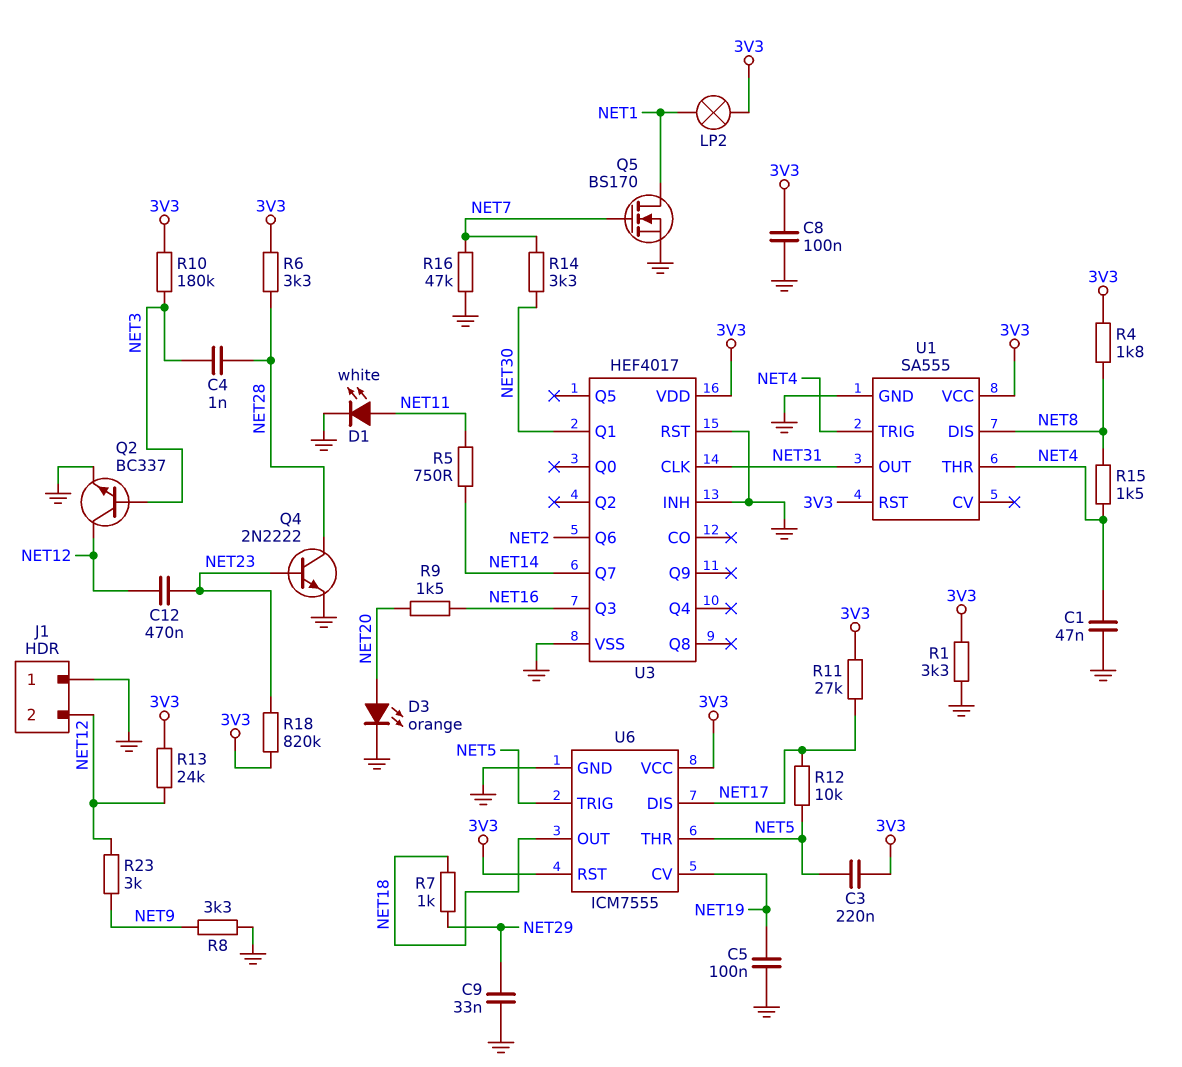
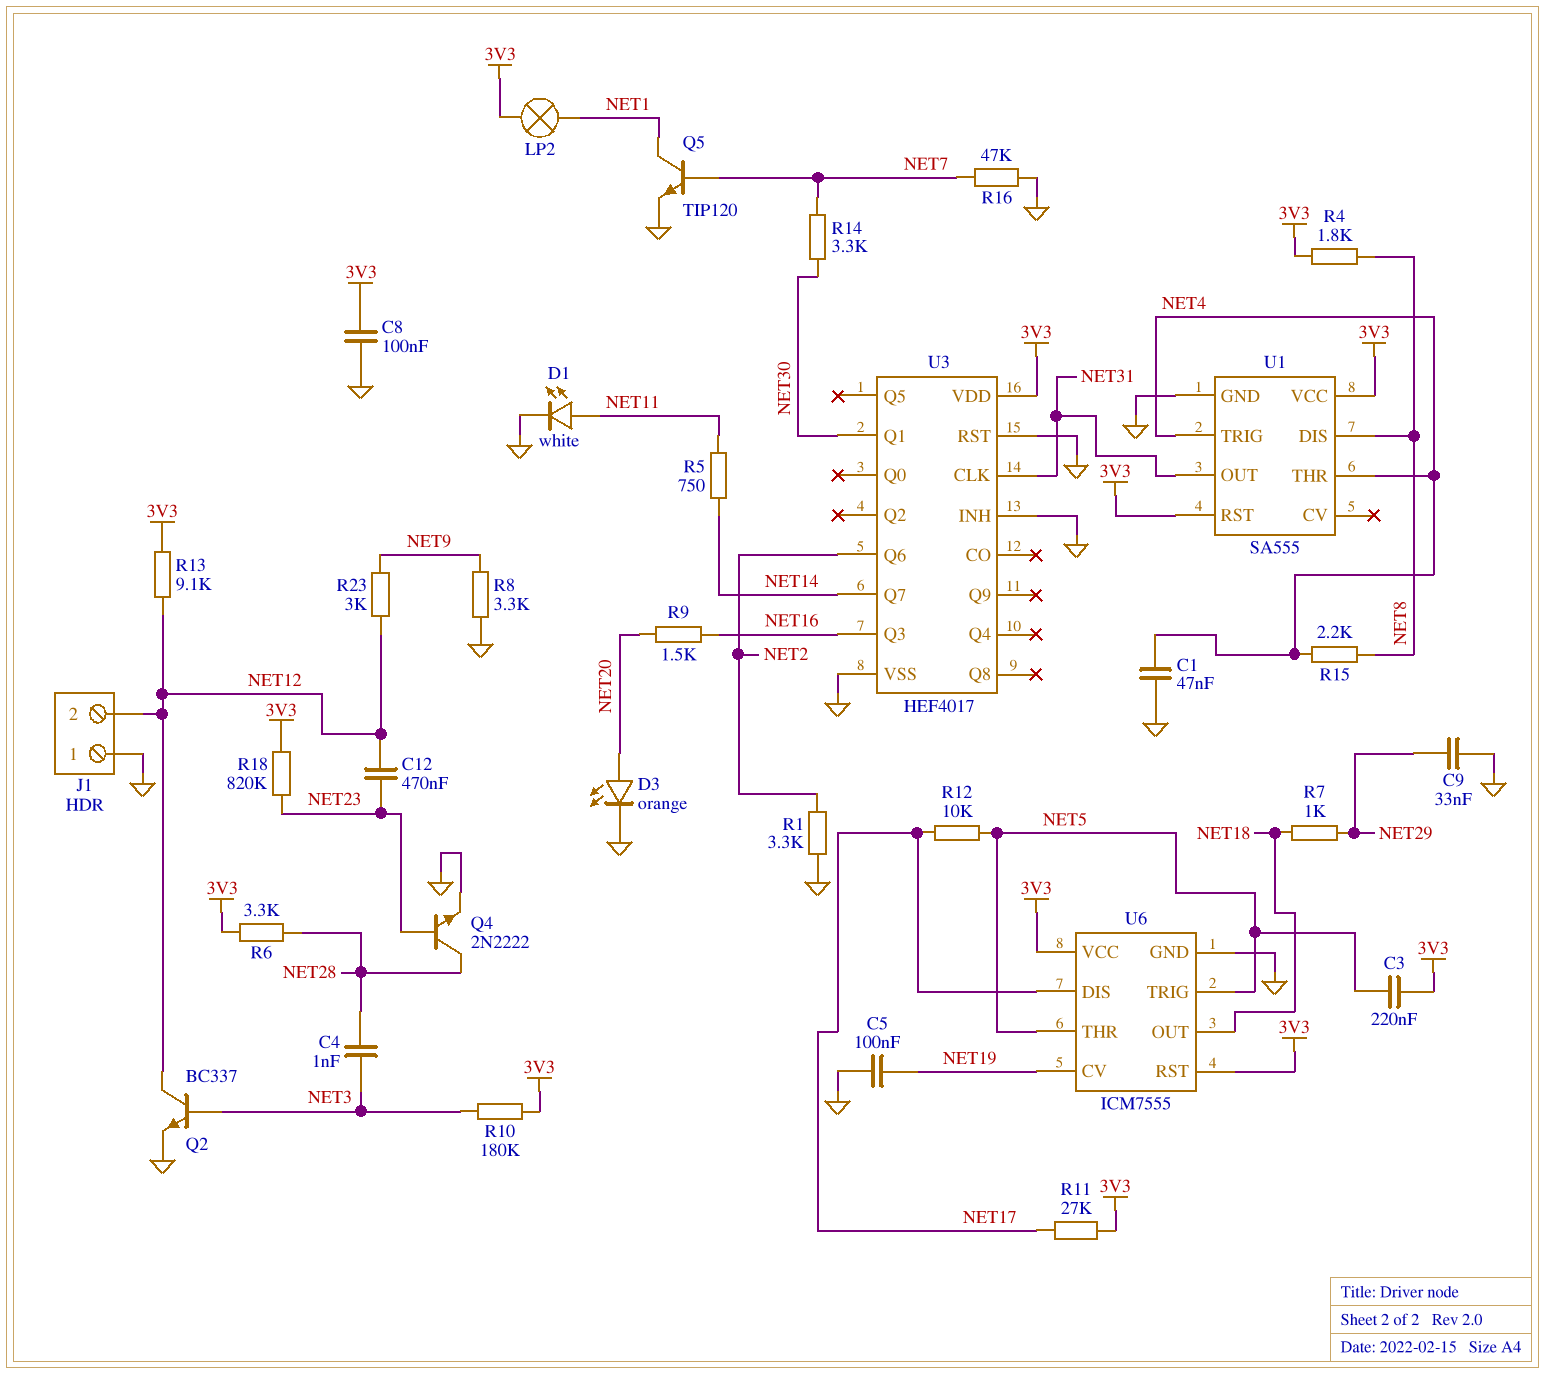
Q5: NMOS BS170 (G NET7, D NET1, S GND) -> NPN TIP120 (B NET7, C NET1, E GND)
R1: 3.3k (3V3, GND) -> 3.3k (GND, NET2)
R13: 24k (3V3, NET12) -> 9.1k (3V3, NET12)
R15: 1.5k (NET4, NET8) -> 2.2k (NET4, NET8)

